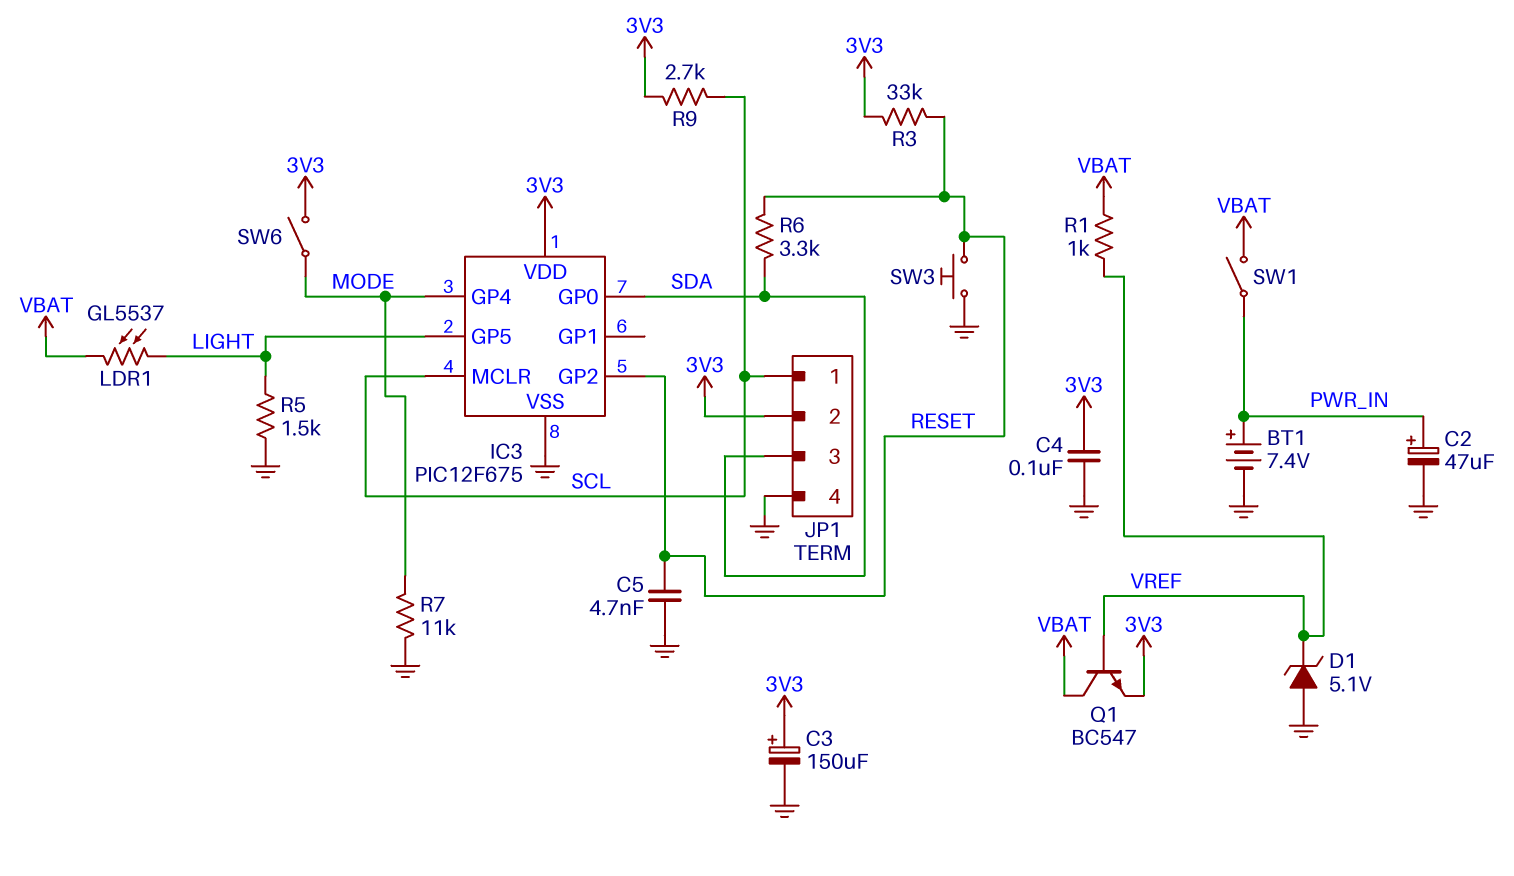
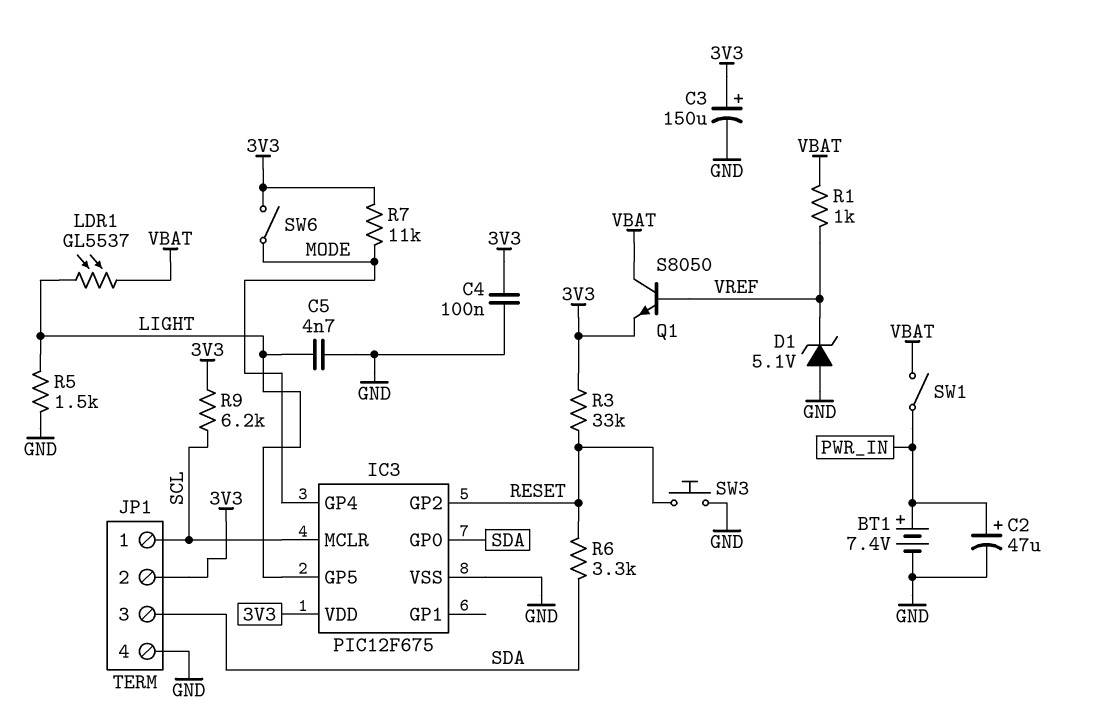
C5: 4.7nF (GND, RESET) -> 4.7nF (GND, LIGHT)
Q1: NPN BC547 (B VREF, C VBAT, E 3V3) -> NPN S8050 (B VREF, C VBAT, E 3V3)
R7: 11k (GND, MODE) -> 11k (3V3, MODE)
R9: 2.7k (3V3, SCL) -> 6.2k (3V3, SCL)

